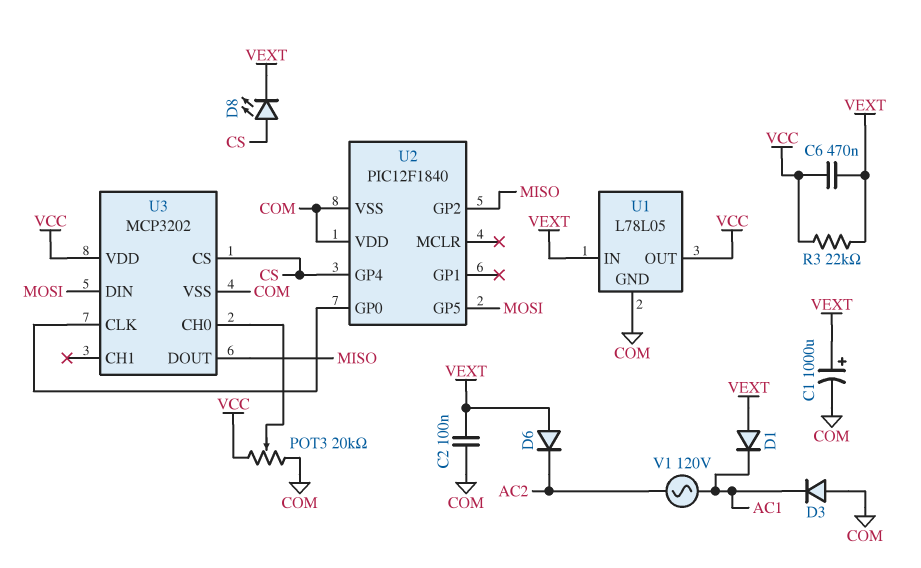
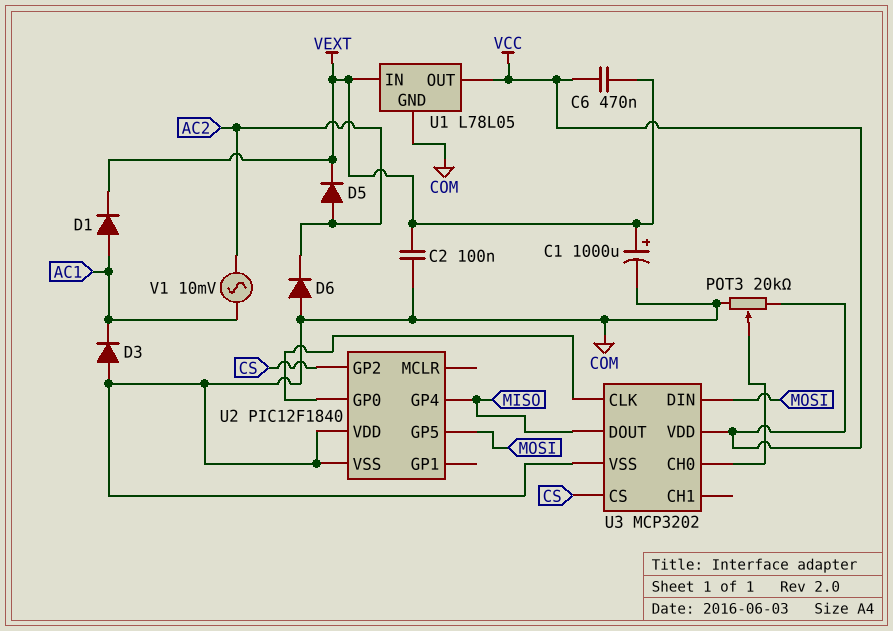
D1: diode (A VEXT, K AC1) -> diode (A AC1, K VEXT)
D5: none -> diode (A AC2, K VEXT)
D6: diode (A VEXT, K AC2) -> diode (A COM, K AC2)
D8: LED (A CS, K VEXT) -> none
R3: 22k (VCC, VEXT) -> none
U2 pin GP2: MISO -> CS
U2 pin GP4: CS -> MISO
V1: AC 120V (AC1, AC2) -> AC 10mV (AC1, AC2)

